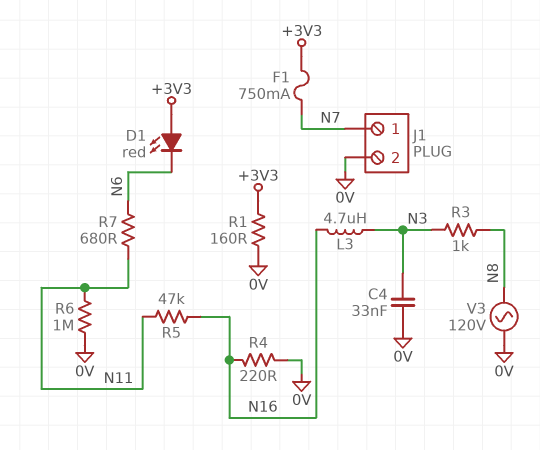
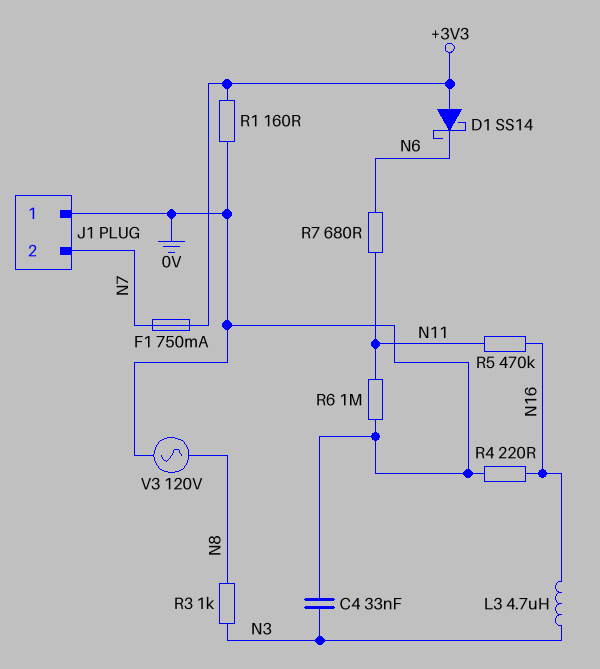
D1: LED red (A +3V3, K N6) -> schottky SS14 (A +3V3, K N6)
J1 pin 1: N7 -> 0V
J1 pin 2: 0V -> N7
R5: 47k (N11, N16) -> 470k (N11, N16)

